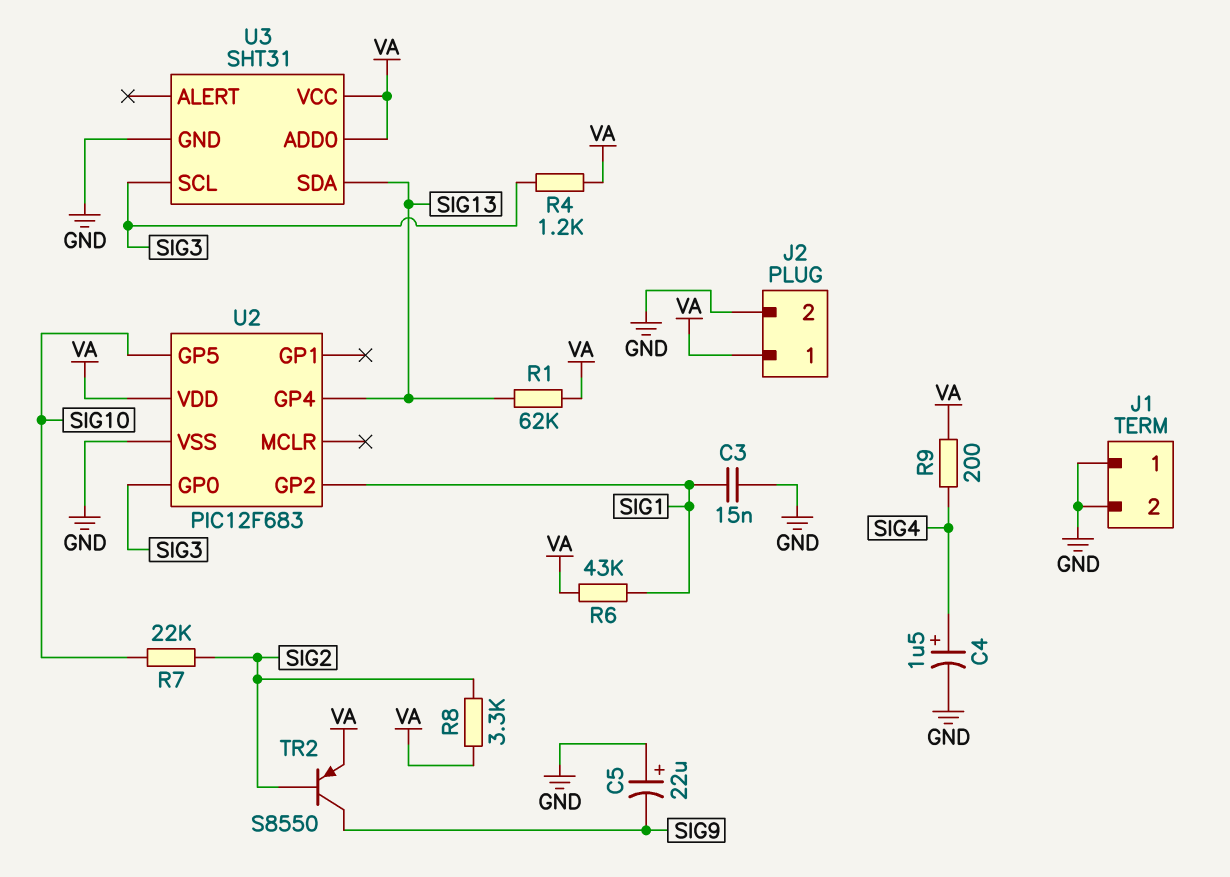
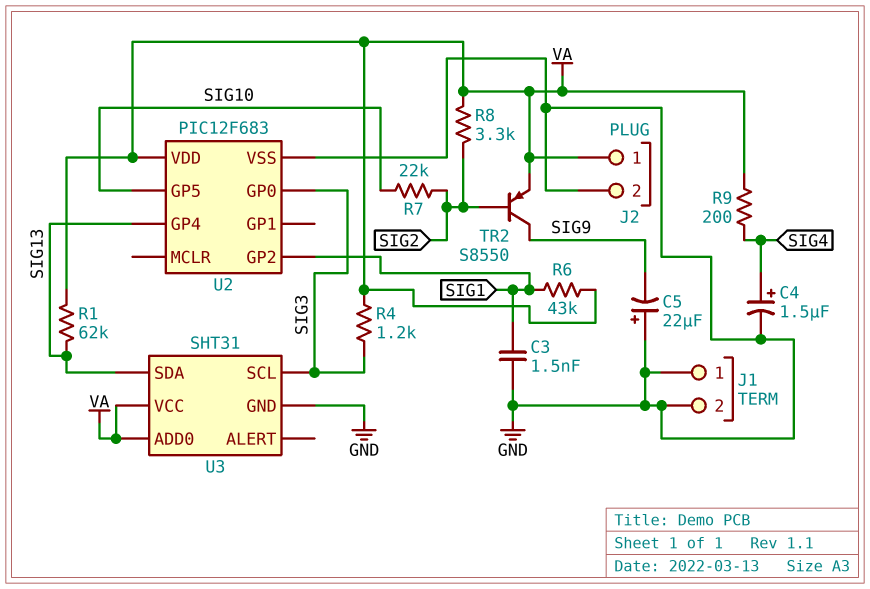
C3: 15nF (GND, SIG1) -> 1.5nF (GND, SIG1)

